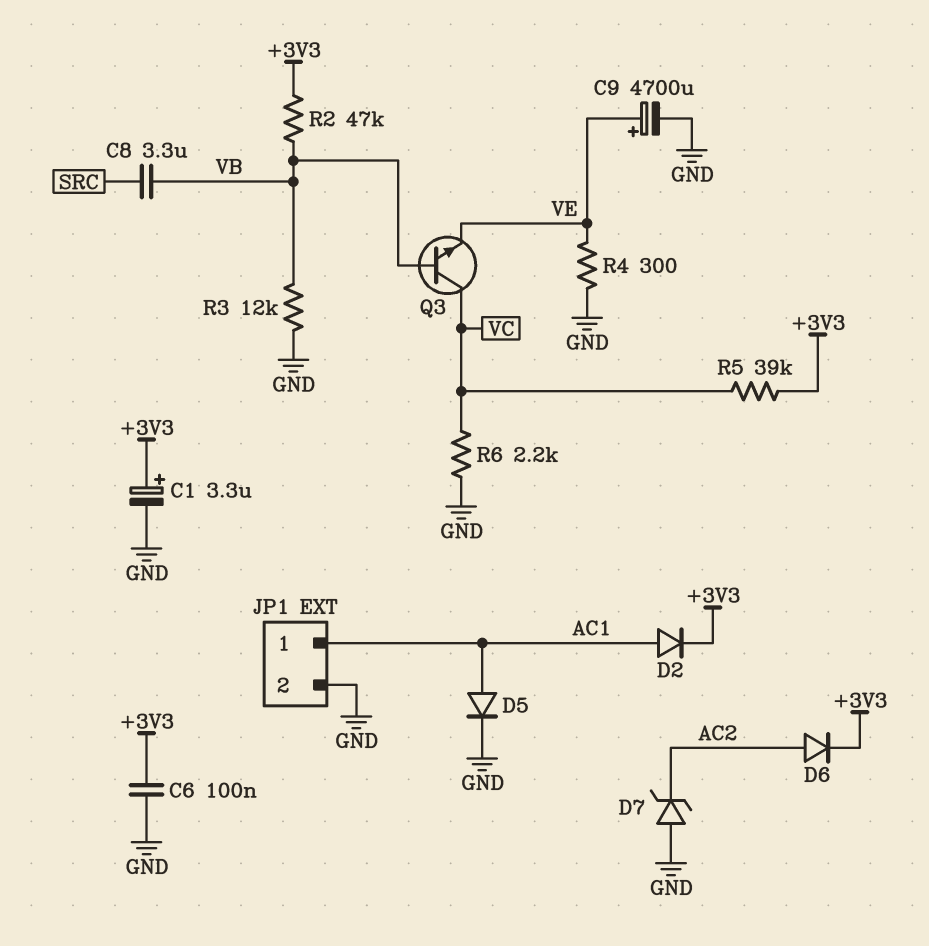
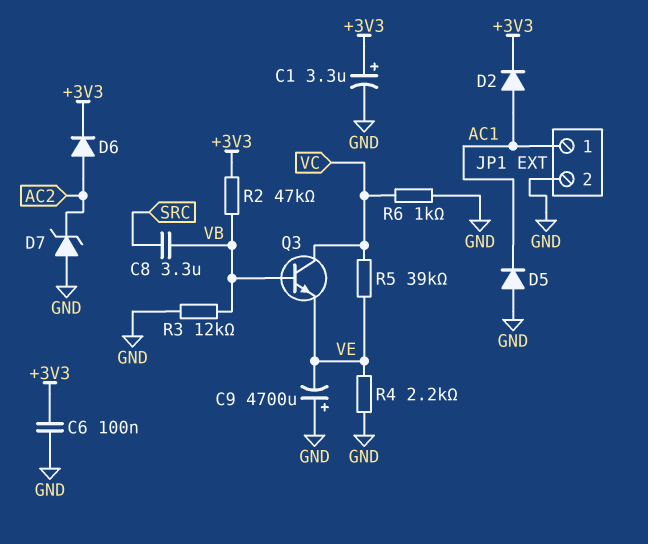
C9: 4700uF (plus VE, minus GND) -> 4700uF (plus GND, minus VE)
D5: diode (A AC1, K GND) -> diode (A GND, K AC1)
R4: 300 (GND, VE) -> 2.2k (GND, VE)
R5: 39k (+3V3, VC) -> 39k (VC, VE)
R6: 2.2k (GND, VC) -> 1k (GND, VC)

